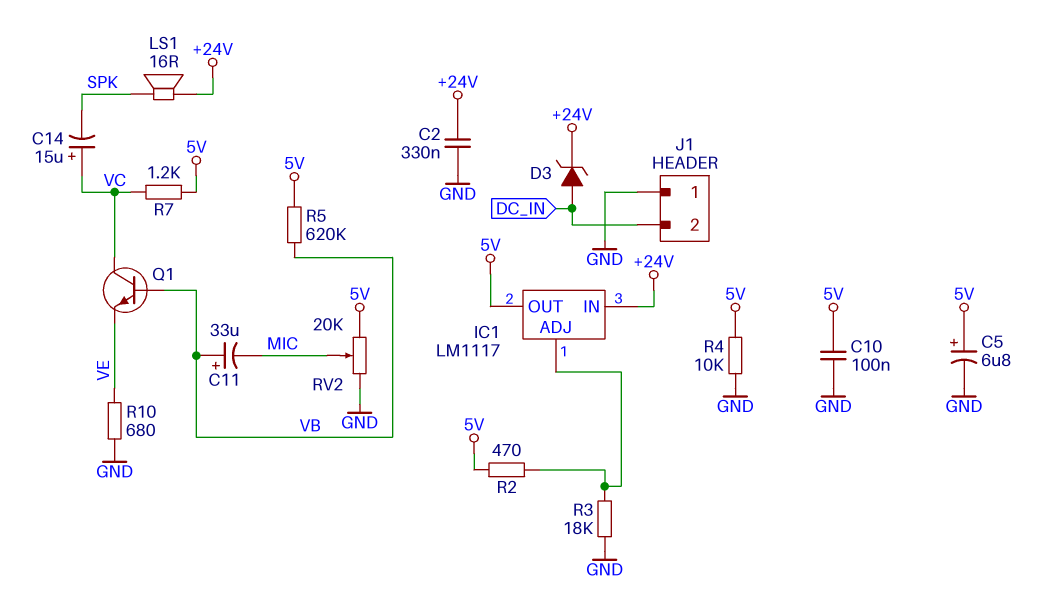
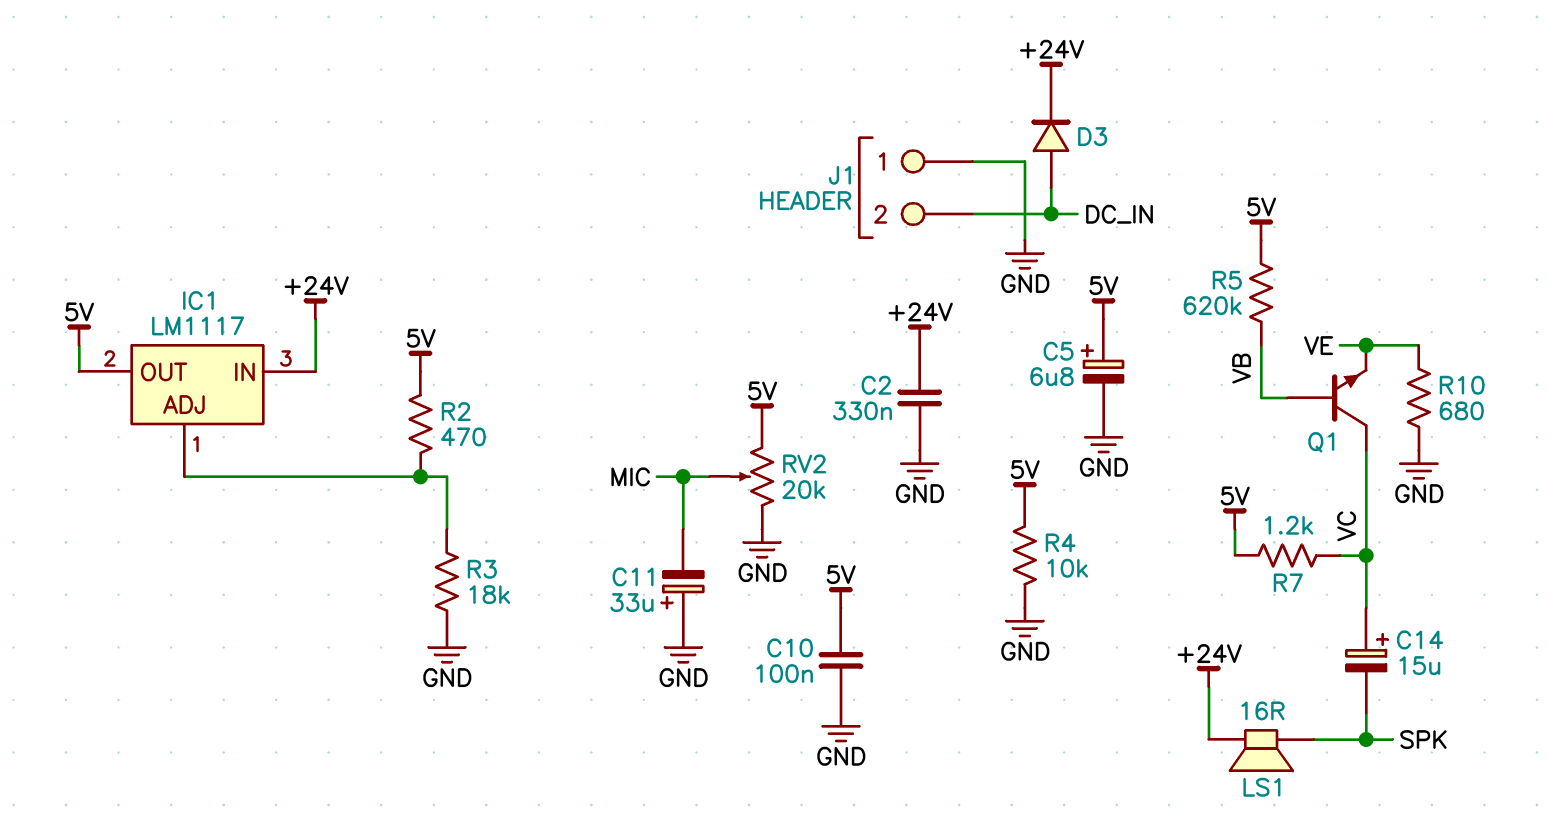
C11: 33uF (plus VB, minus MIC) -> 33uF (plus GND, minus MIC)
D3: zener (A DC_IN, K +24V) -> diode (A DC_IN, K +24V)

